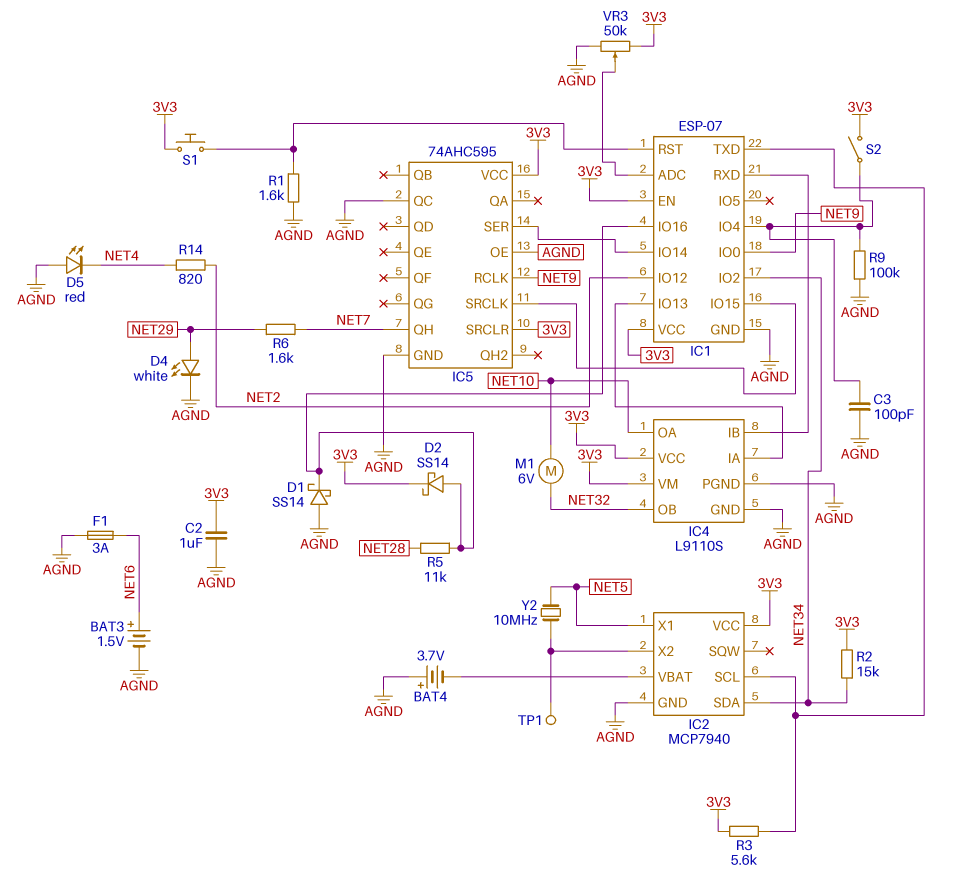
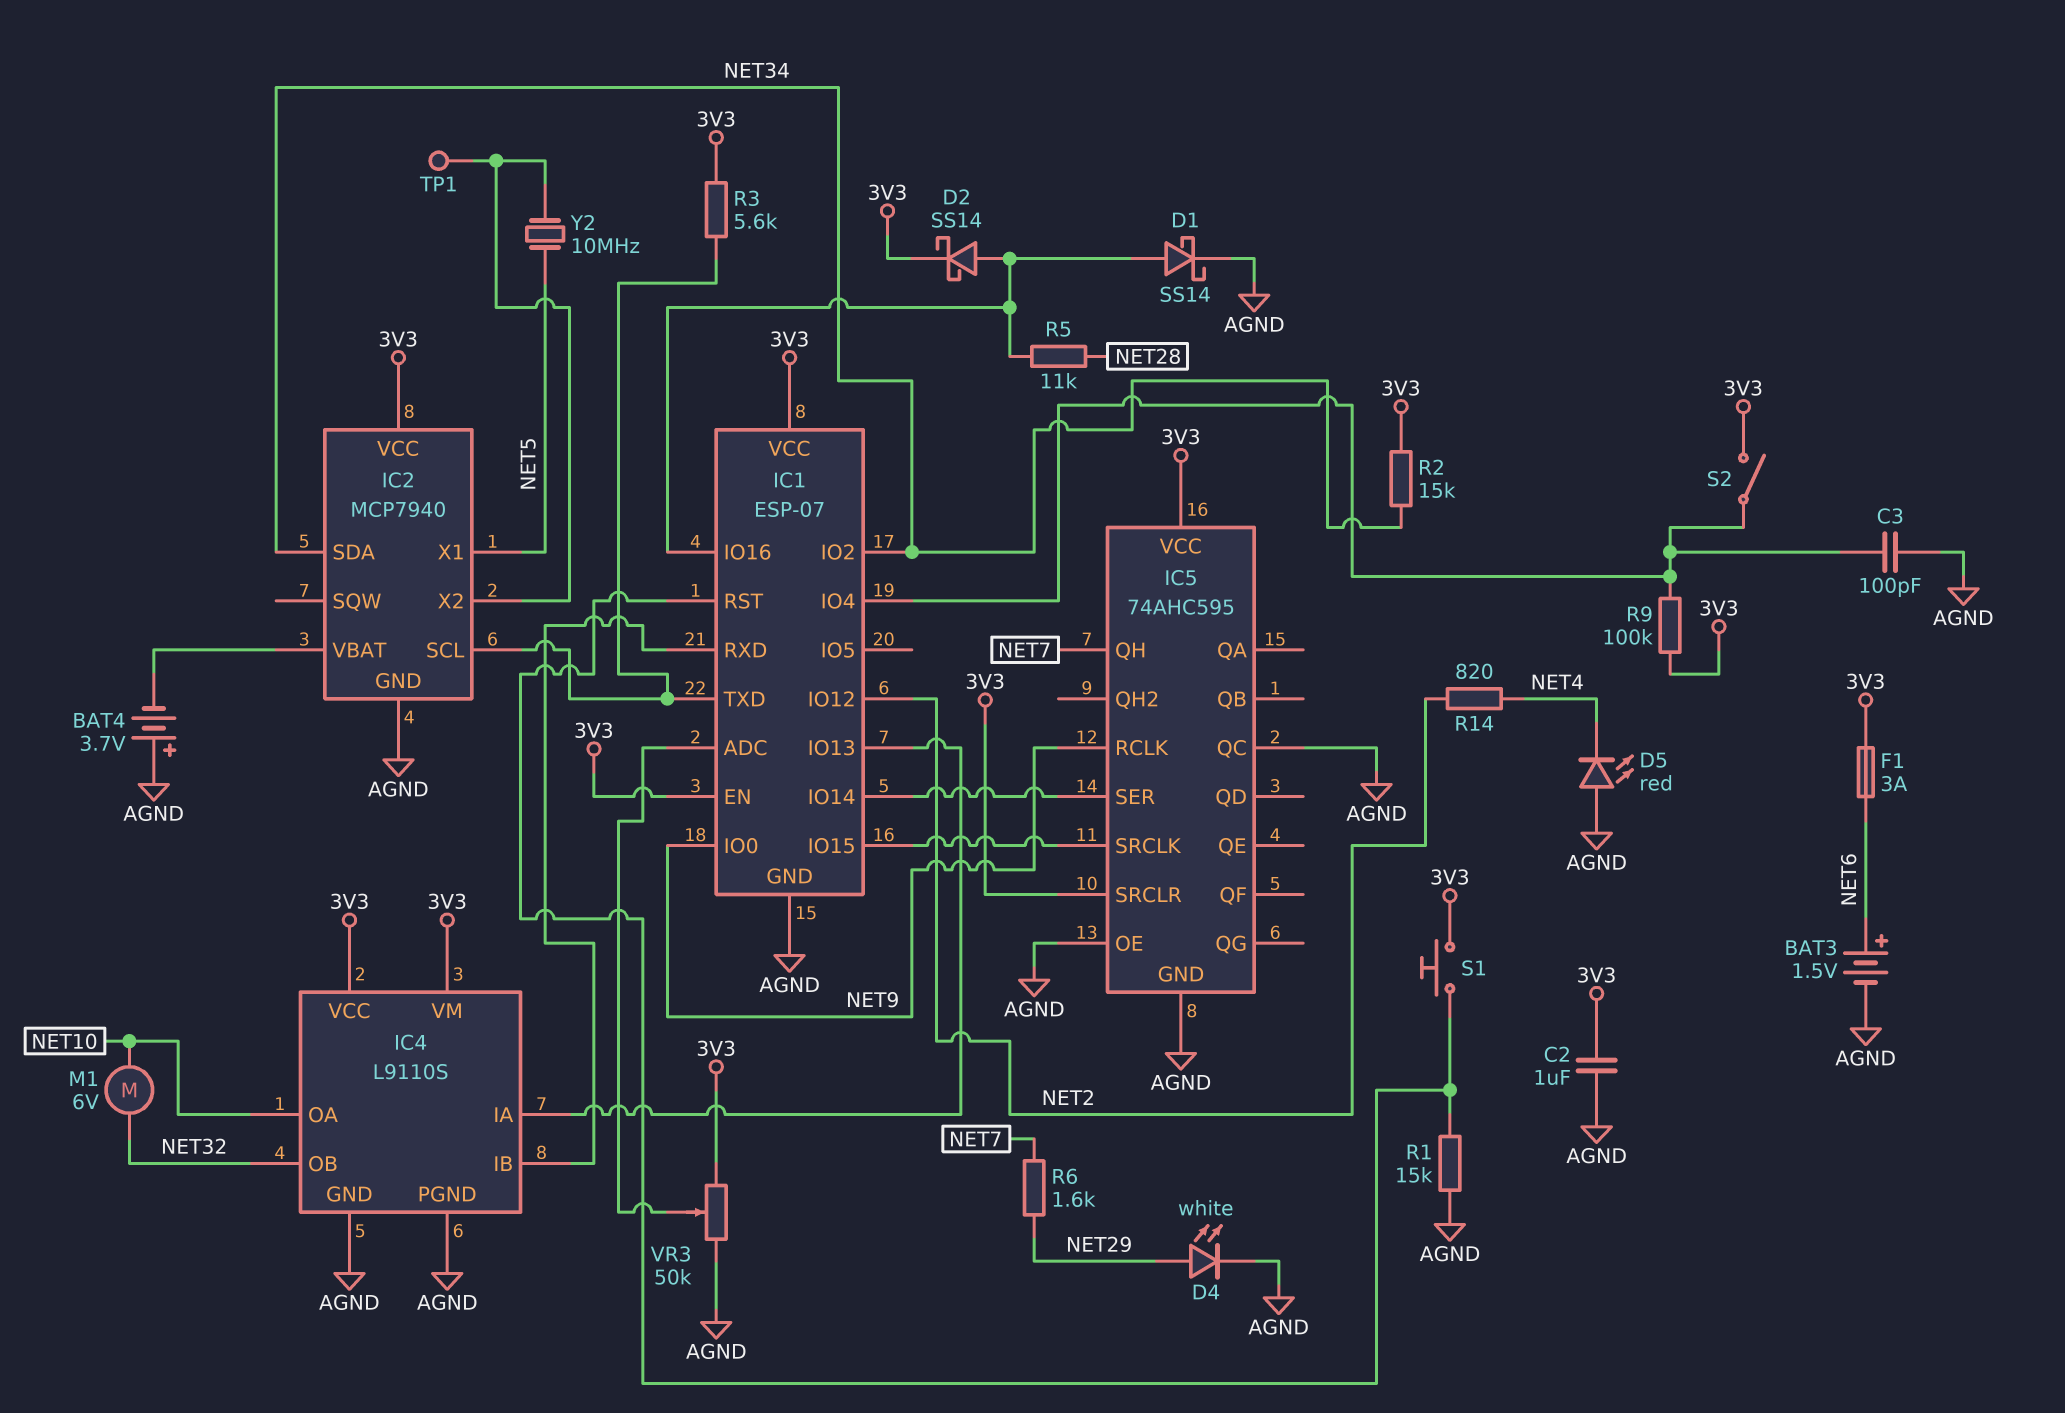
D1: schottky SS14 (A AGND, K IC1/IO16) -> schottky SS14 (A IC1/IO16, K AGND)
F1: 3A (AGND, NET6) -> 3A (3V3, NET6)
R1: 1.6k (AGND, IC1/RST) -> 15k (AGND, IC1/RST)
R9: 100k (AGND, IC1/IO4) -> 100k (3V3, IC1/IO4)

